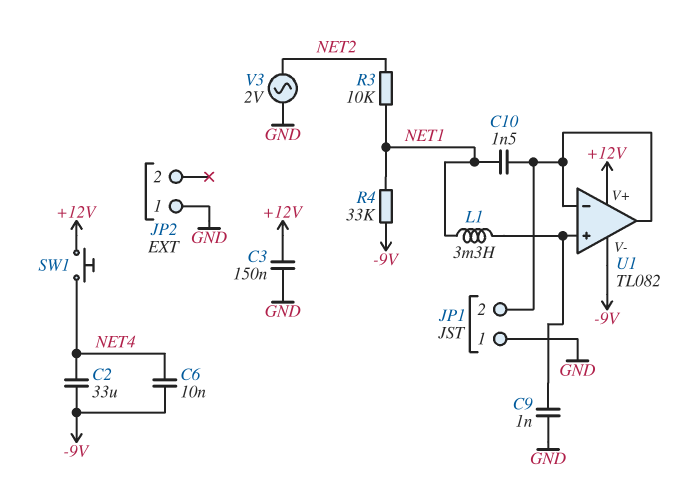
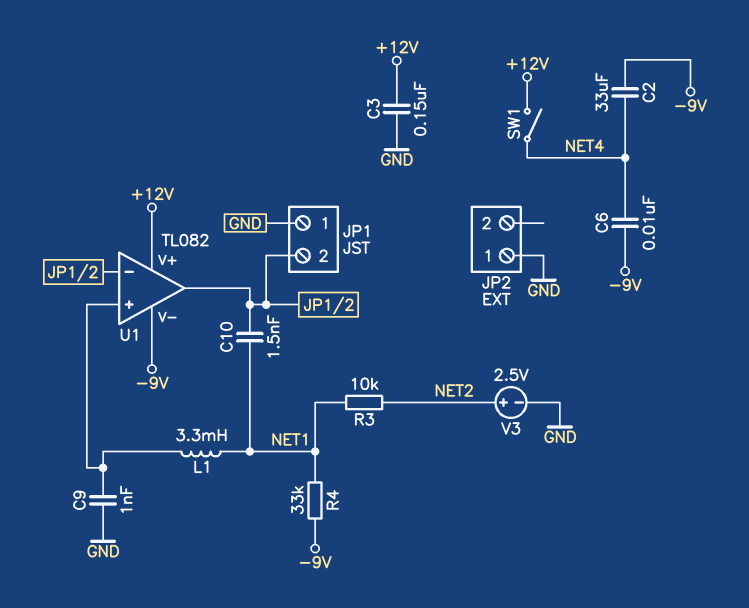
SW1: button (+12V, NET4) -> switch (+12V, NET4)
V3: AC 2V (GND, NET2) -> 2.5V (plus NET2, minus GND)

